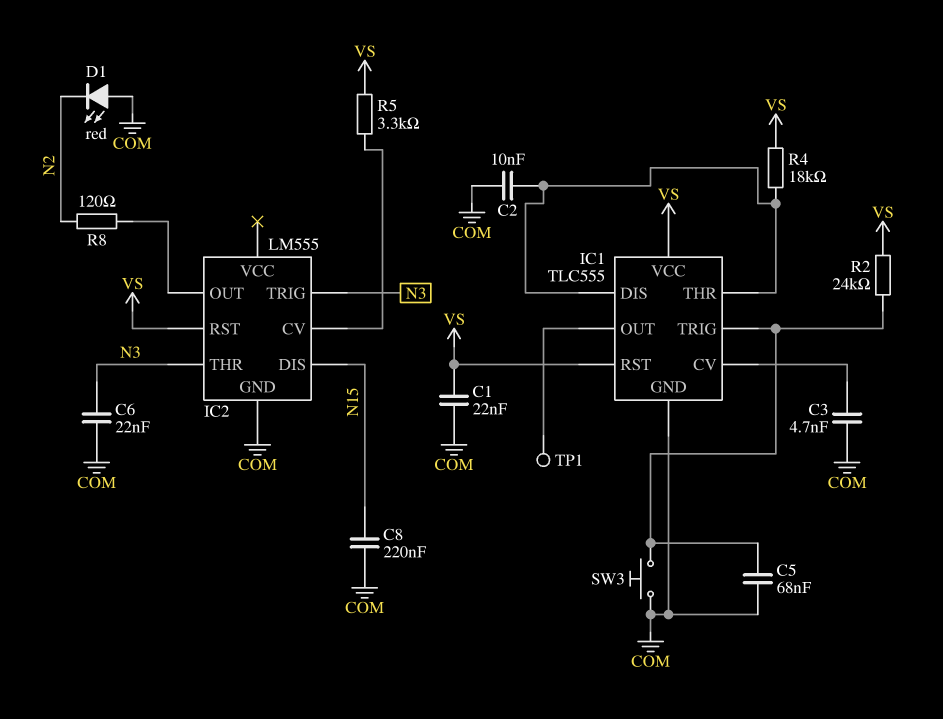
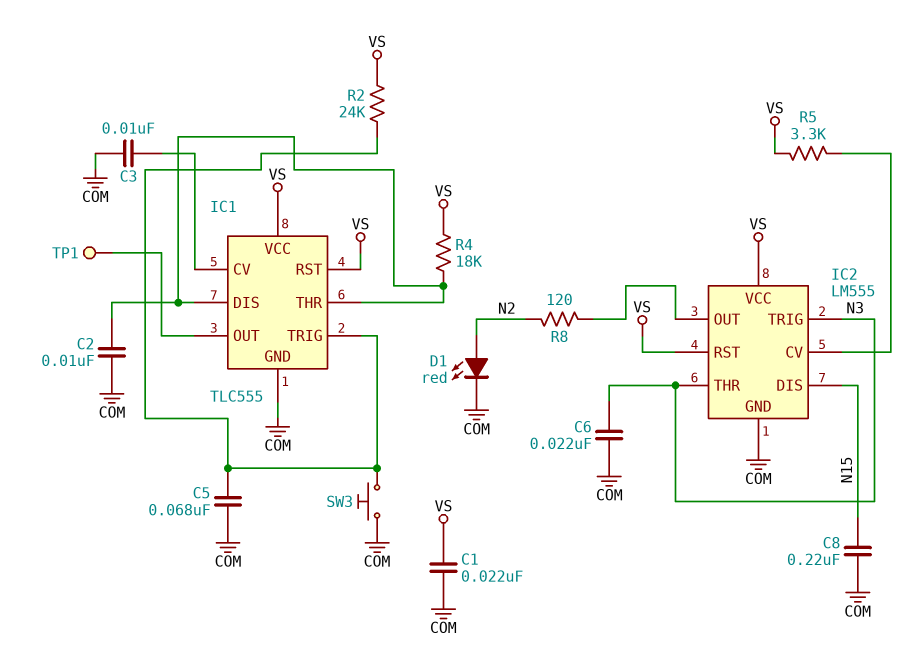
C3: 4.7nF (COM, IC1/CV) -> 10nF (COM, IC1/CV)
D1: LED red (A COM, K N2) -> LED red (A N2, K COM)
IC2 pin VCC: none -> VS

